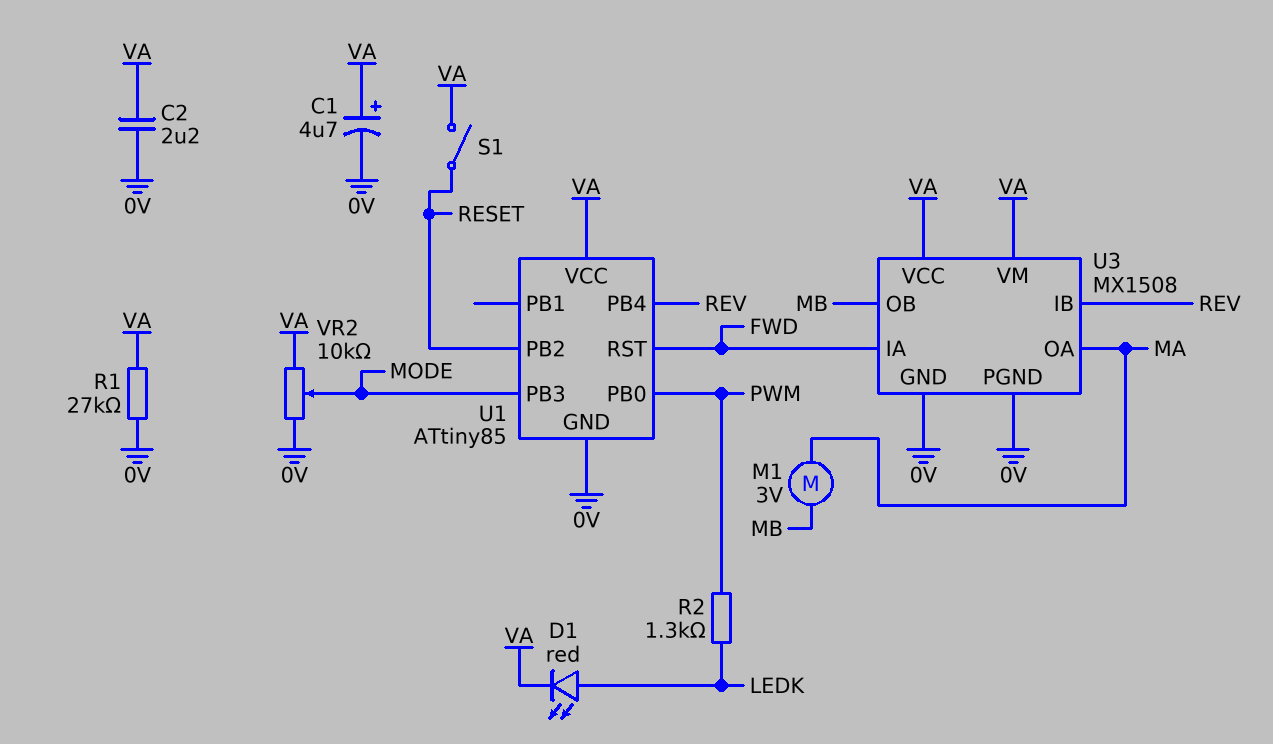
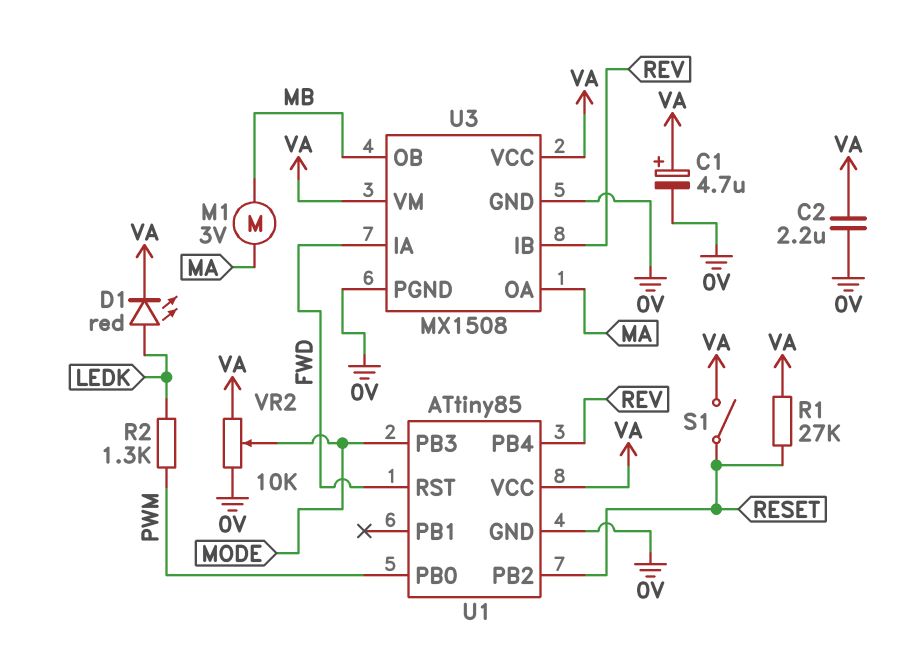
R1: 27k (0V, VA) -> 27k (RESET, VA)

